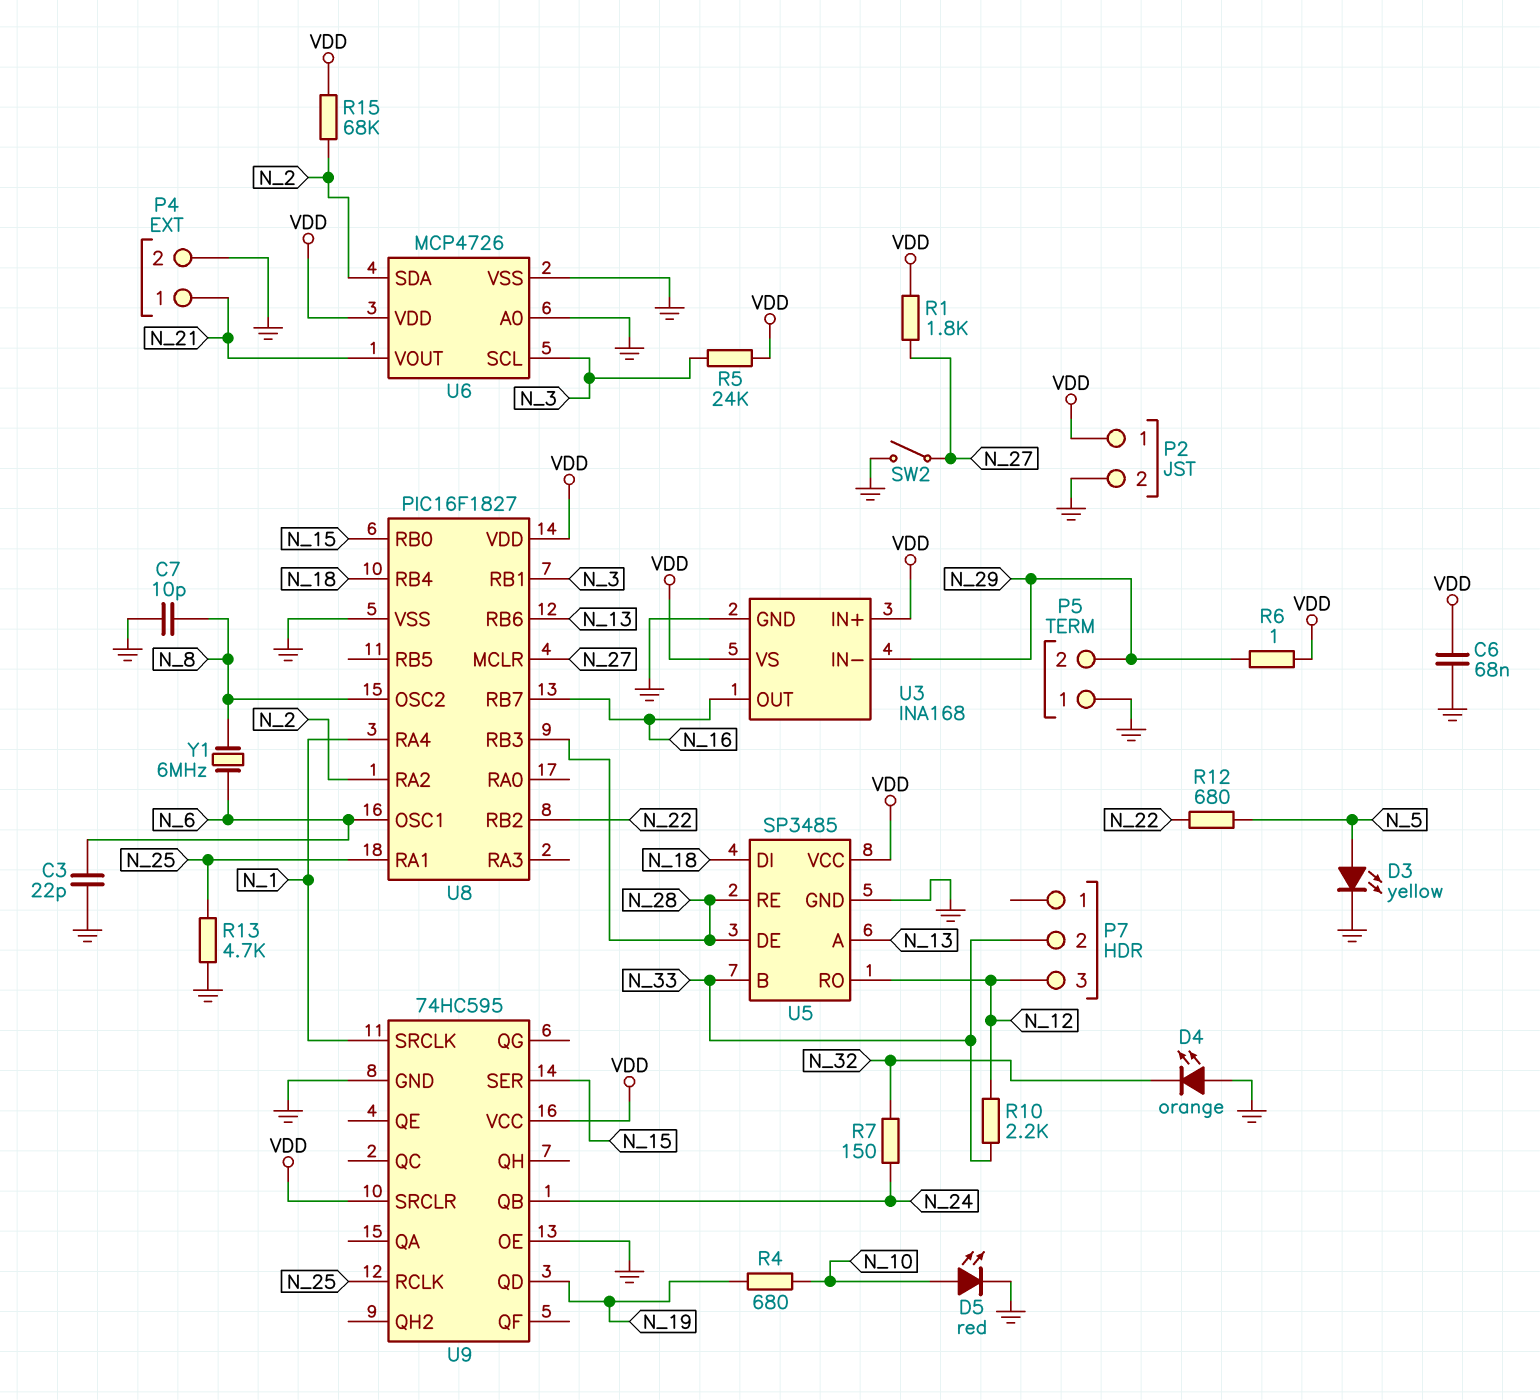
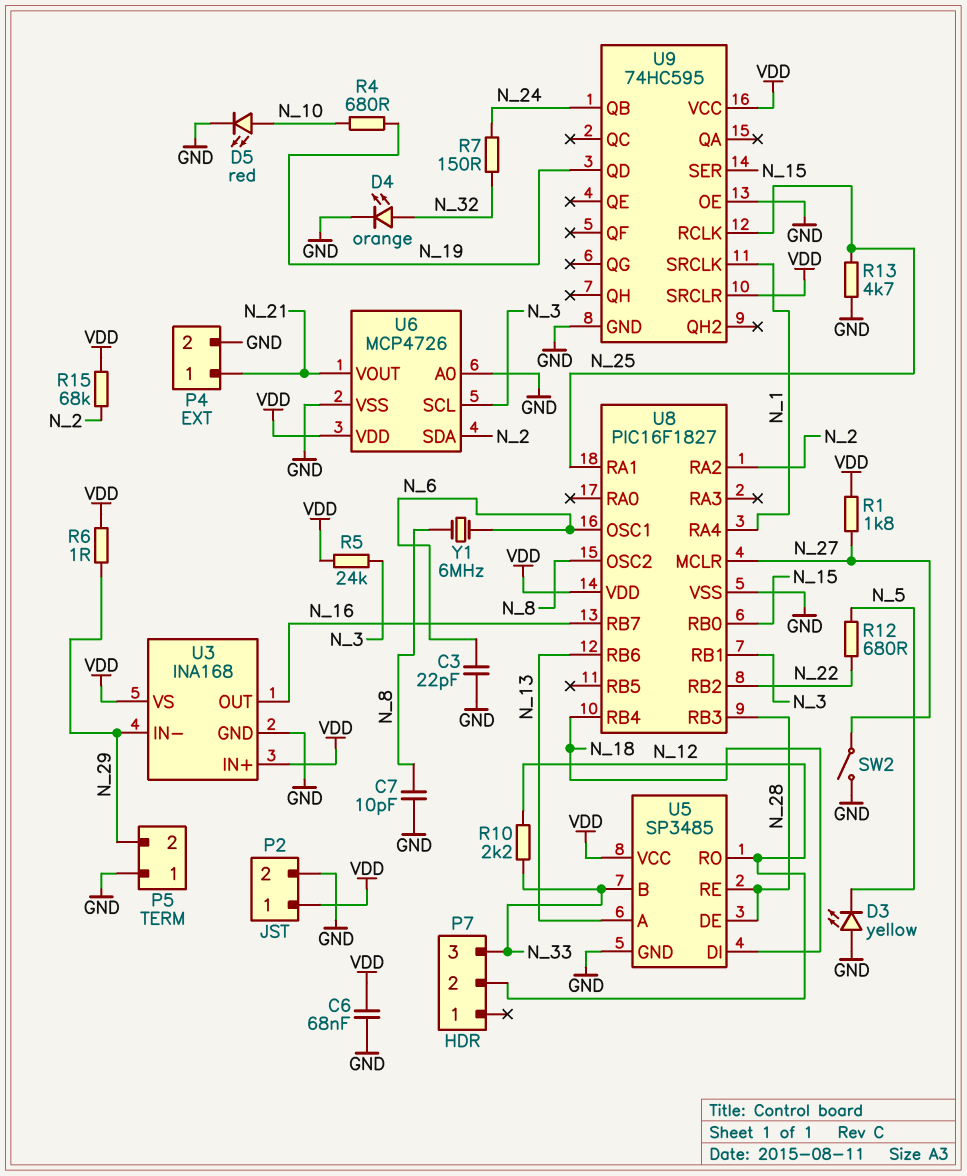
D3: LED yellow (A N_5, K GND) -> LED yellow (A GND, K N_5)
D4: LED orange (A GND, K N_32) -> LED orange (A N_32, K GND)
P7 pin 2: N_33 -> N_12
P7 pin 3: N_12 -> N_33

